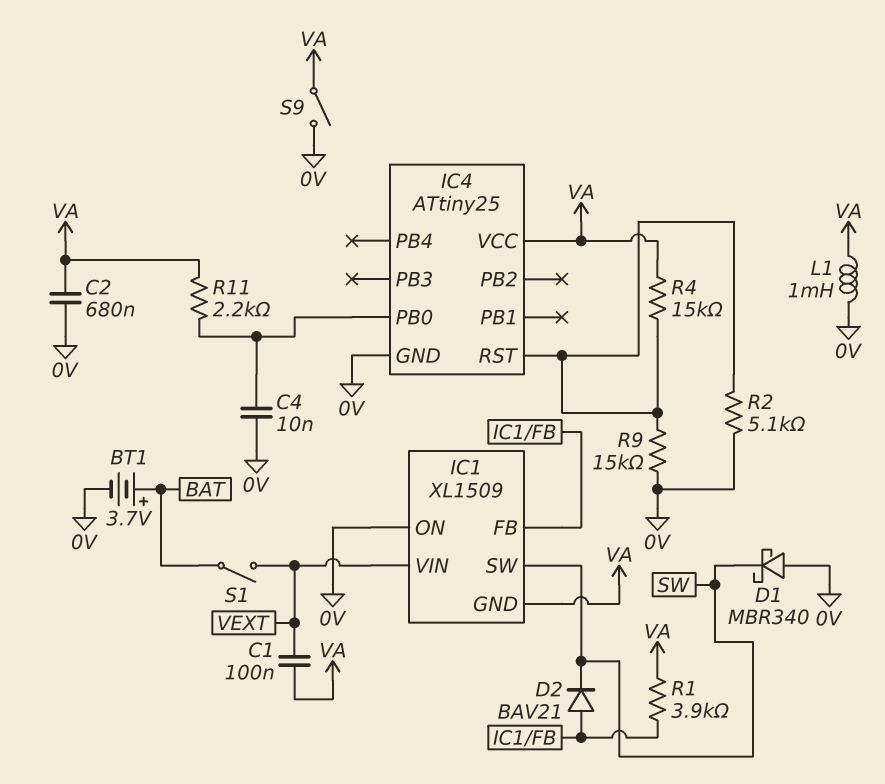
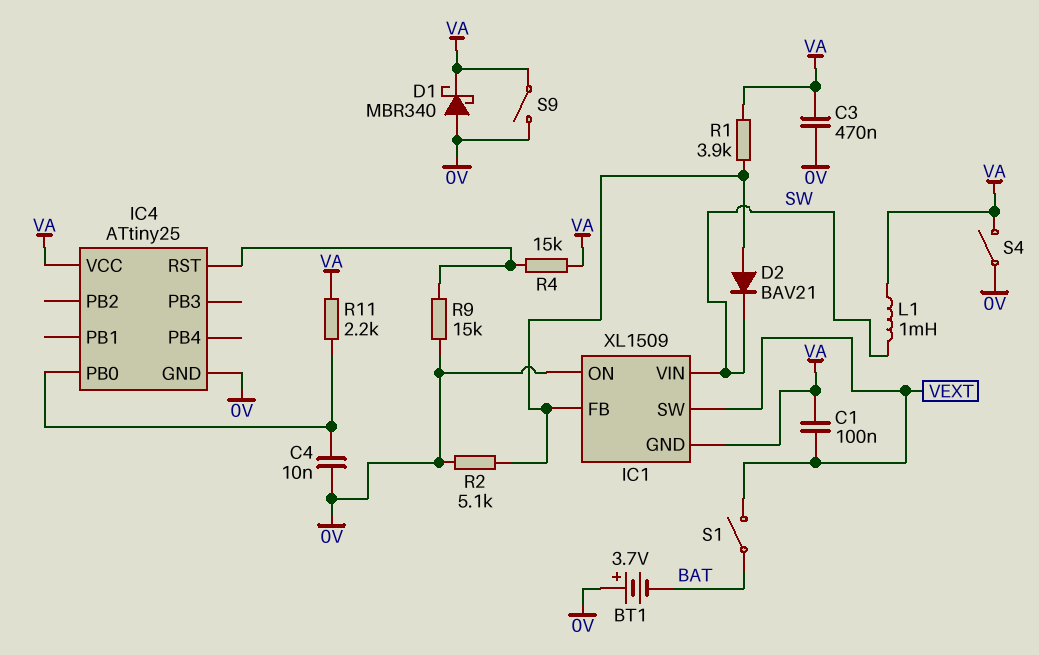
BT1: 3.7V (plus BAT, minus 0V) -> 3.7V (plus 0V, minus BAT)
C2: 680nF (0V, VA) -> none
C3: none -> 470nF (0V, VA)
D1: schottky MBR340 (A 0V, K SW) -> schottky MBR340 (A 0V, K VA)
IC1 pin SW: SW -> VEXT
IC1 pin VIN: VEXT -> SW
L1: 1mH (0V, VA) -> 1mH (SW, VA)
R2: 5.1k (0V, IC4/RST) -> 5.1k (0V, IC1/FB)
S4: none -> switch (0V, VA)

